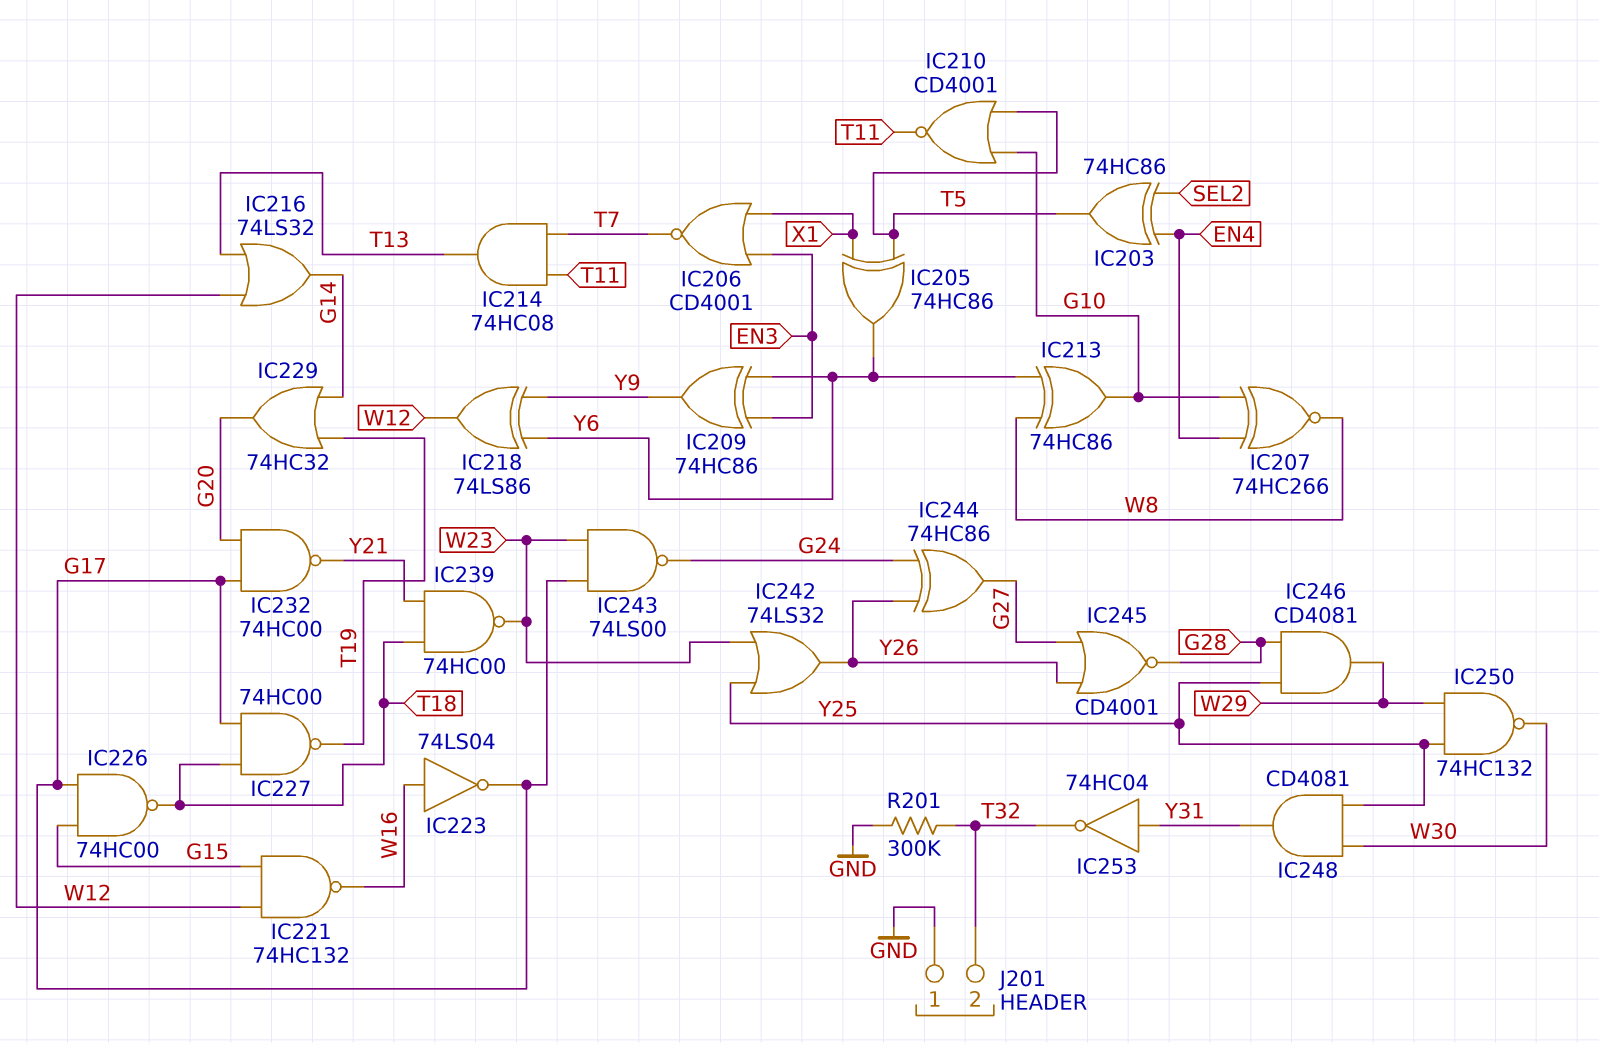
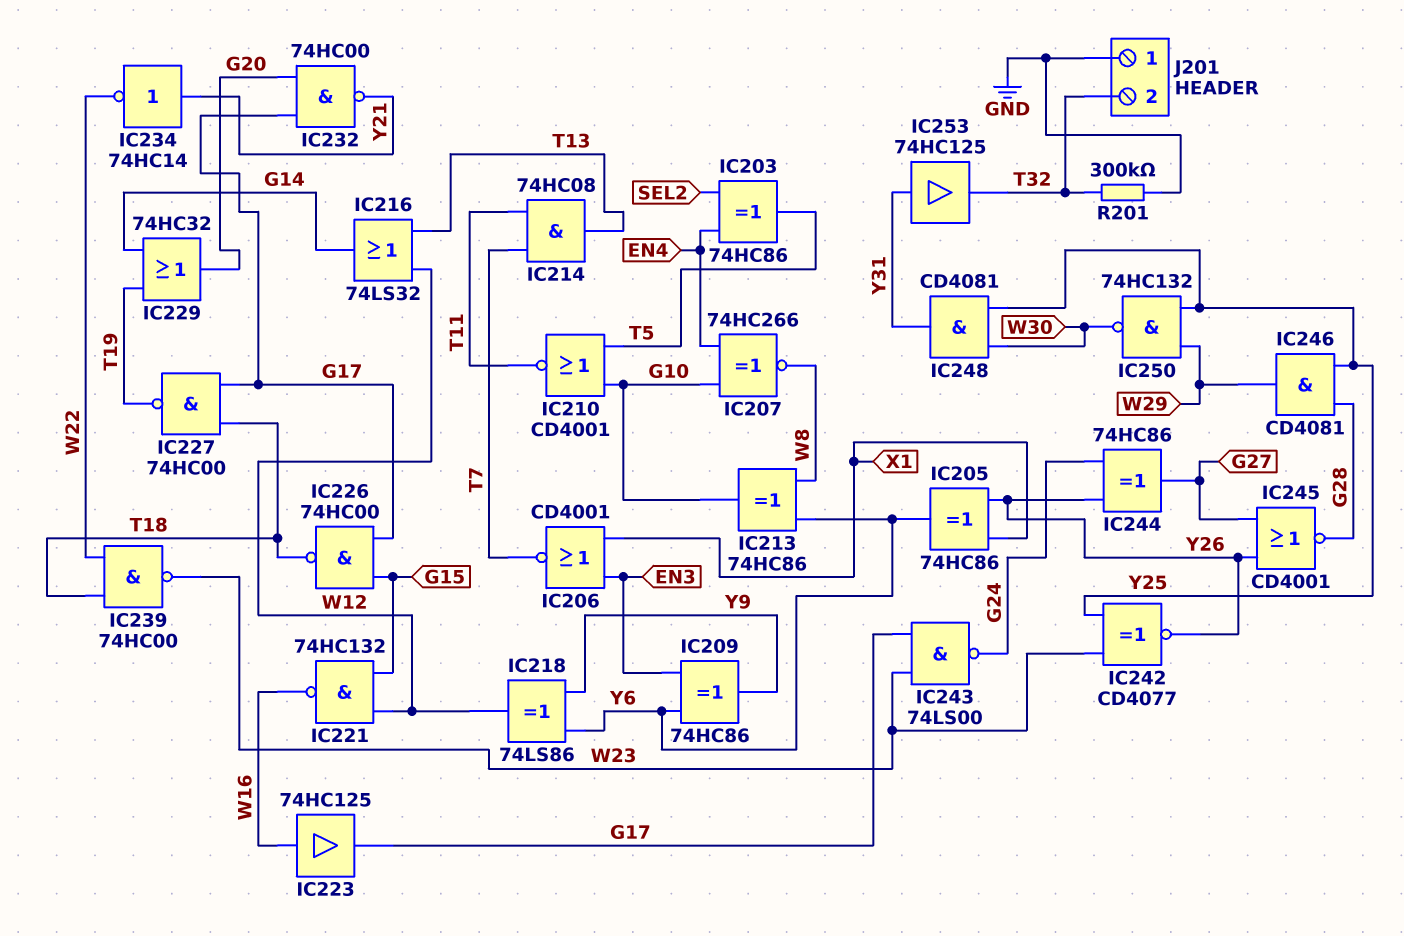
IC205: XOR 74HC86 (in T5, in X1, out Y6) -> XOR 74HC86 (in X1, in Y26, out Y6)
IC223: NOT 74LS04 (in W16, out G17) -> buffer 74HC125 (in W16, out G17)
IC234: none -> NOT 74HC14 (in Y21, out W22)
IC239: NAND 74HC00 (in T18, in Y21, out W23) -> NAND 74HC00 (in T18, in W22, out W23)
IC242: OR 74LS32 (in W23, in Y25, out Y26) -> XNOR CD4077 (in W23, in Y25, out Y26)
IC253: NOT 74HC04 (in Y31, out T32) -> buffer 74HC125 (in Y31, out T32)

